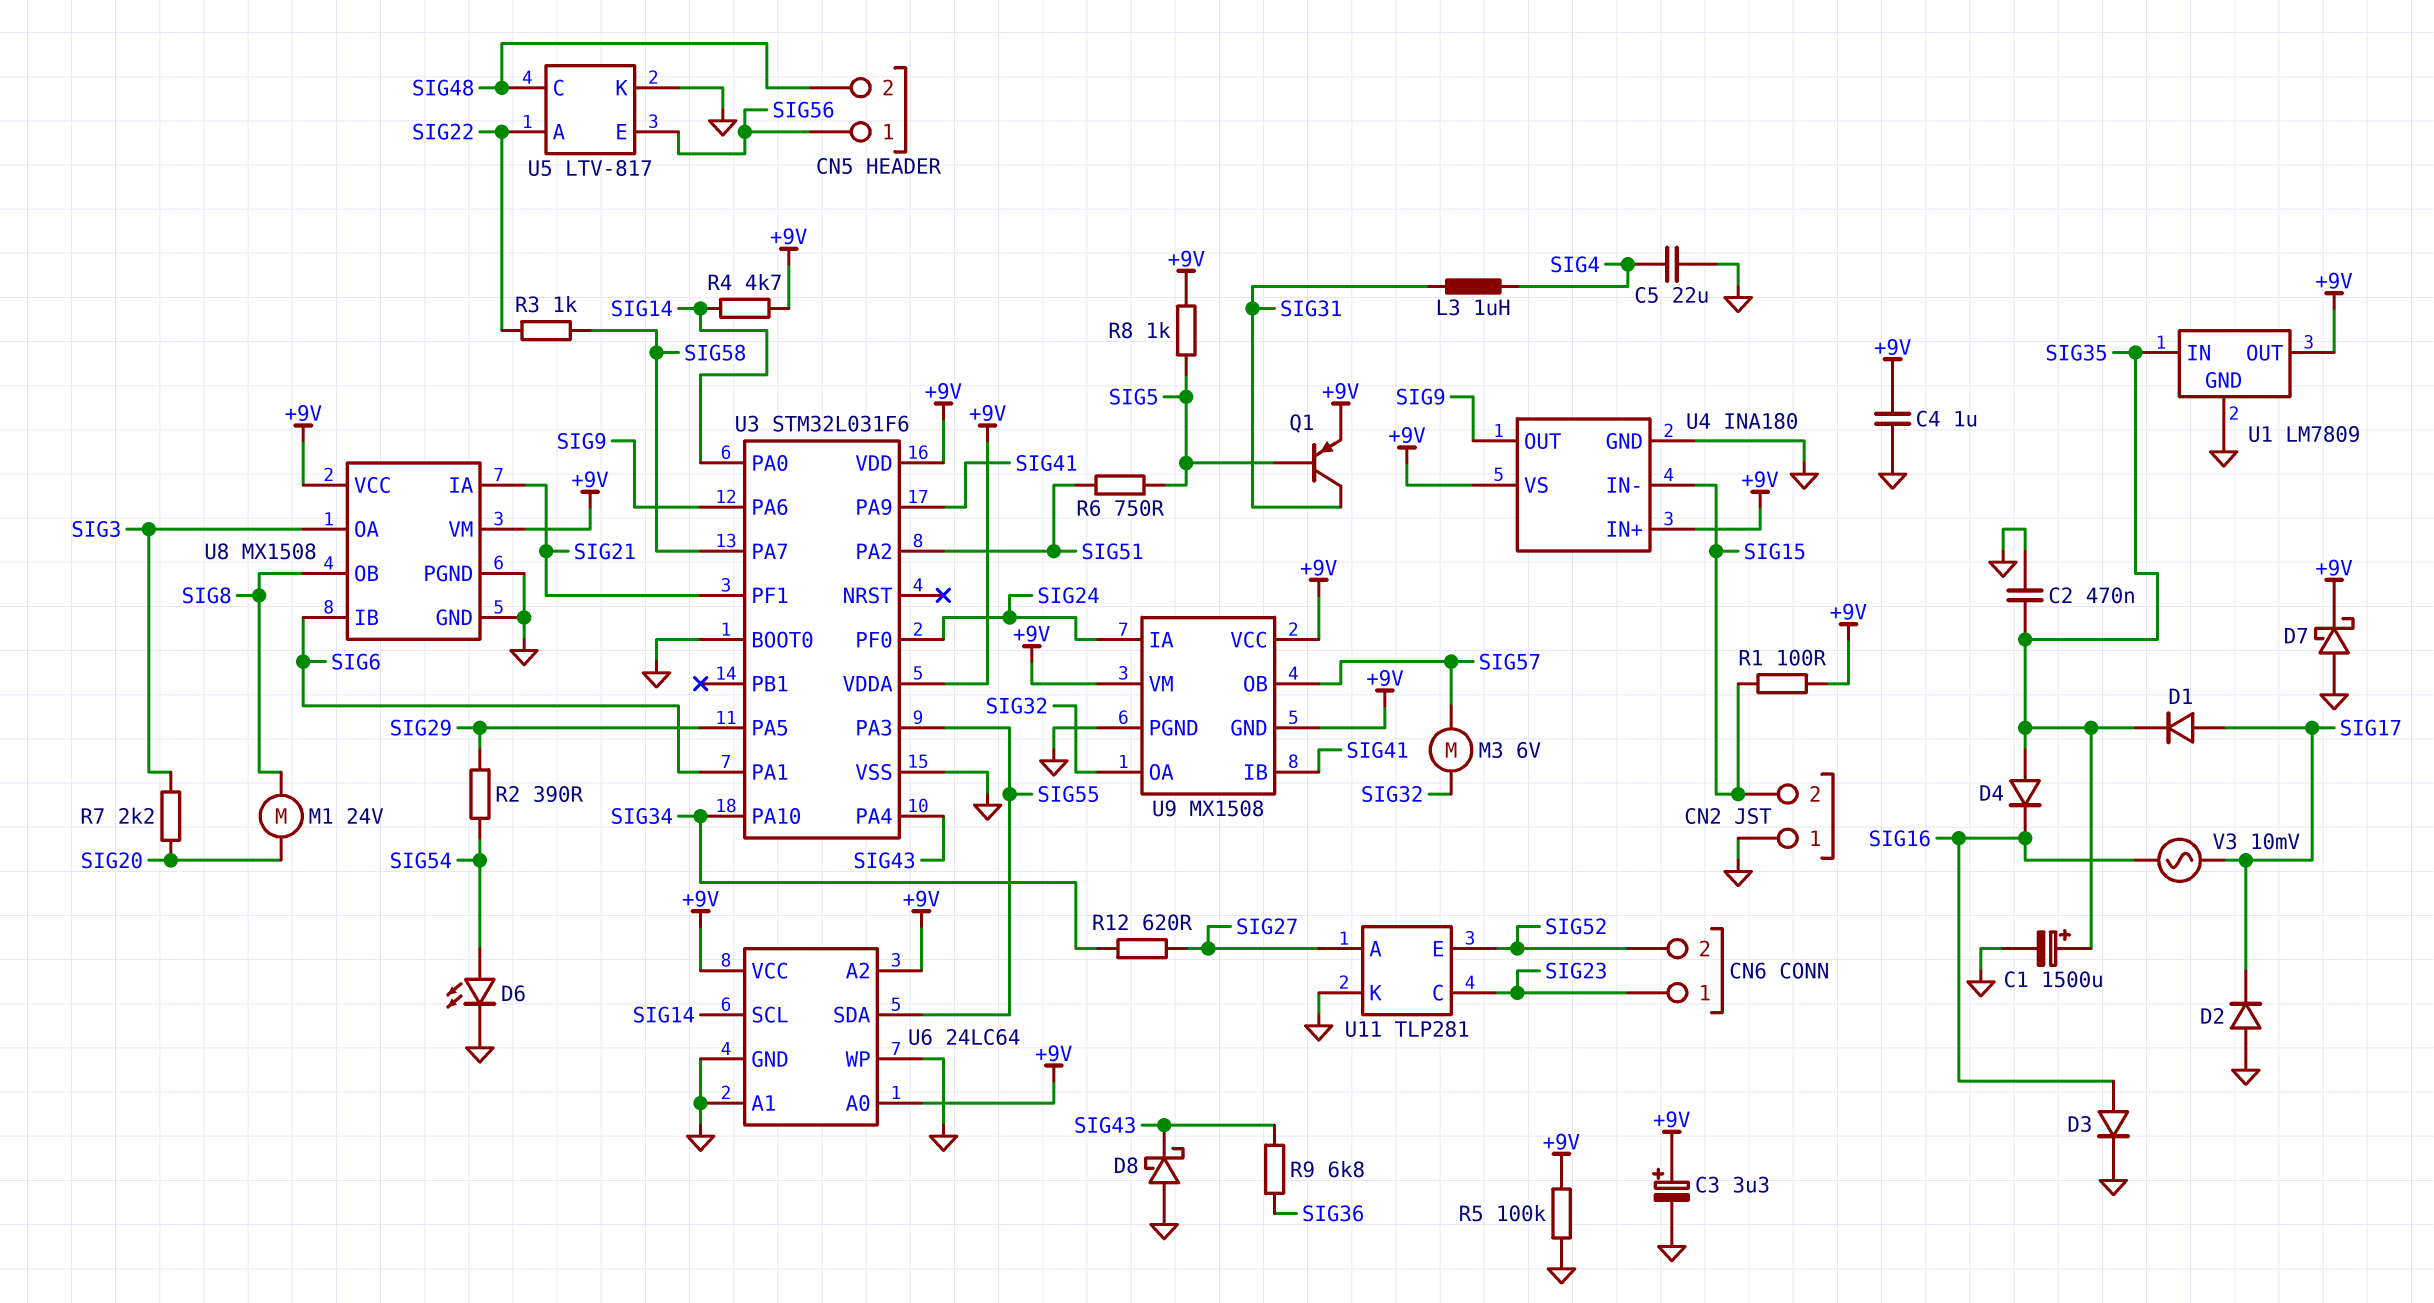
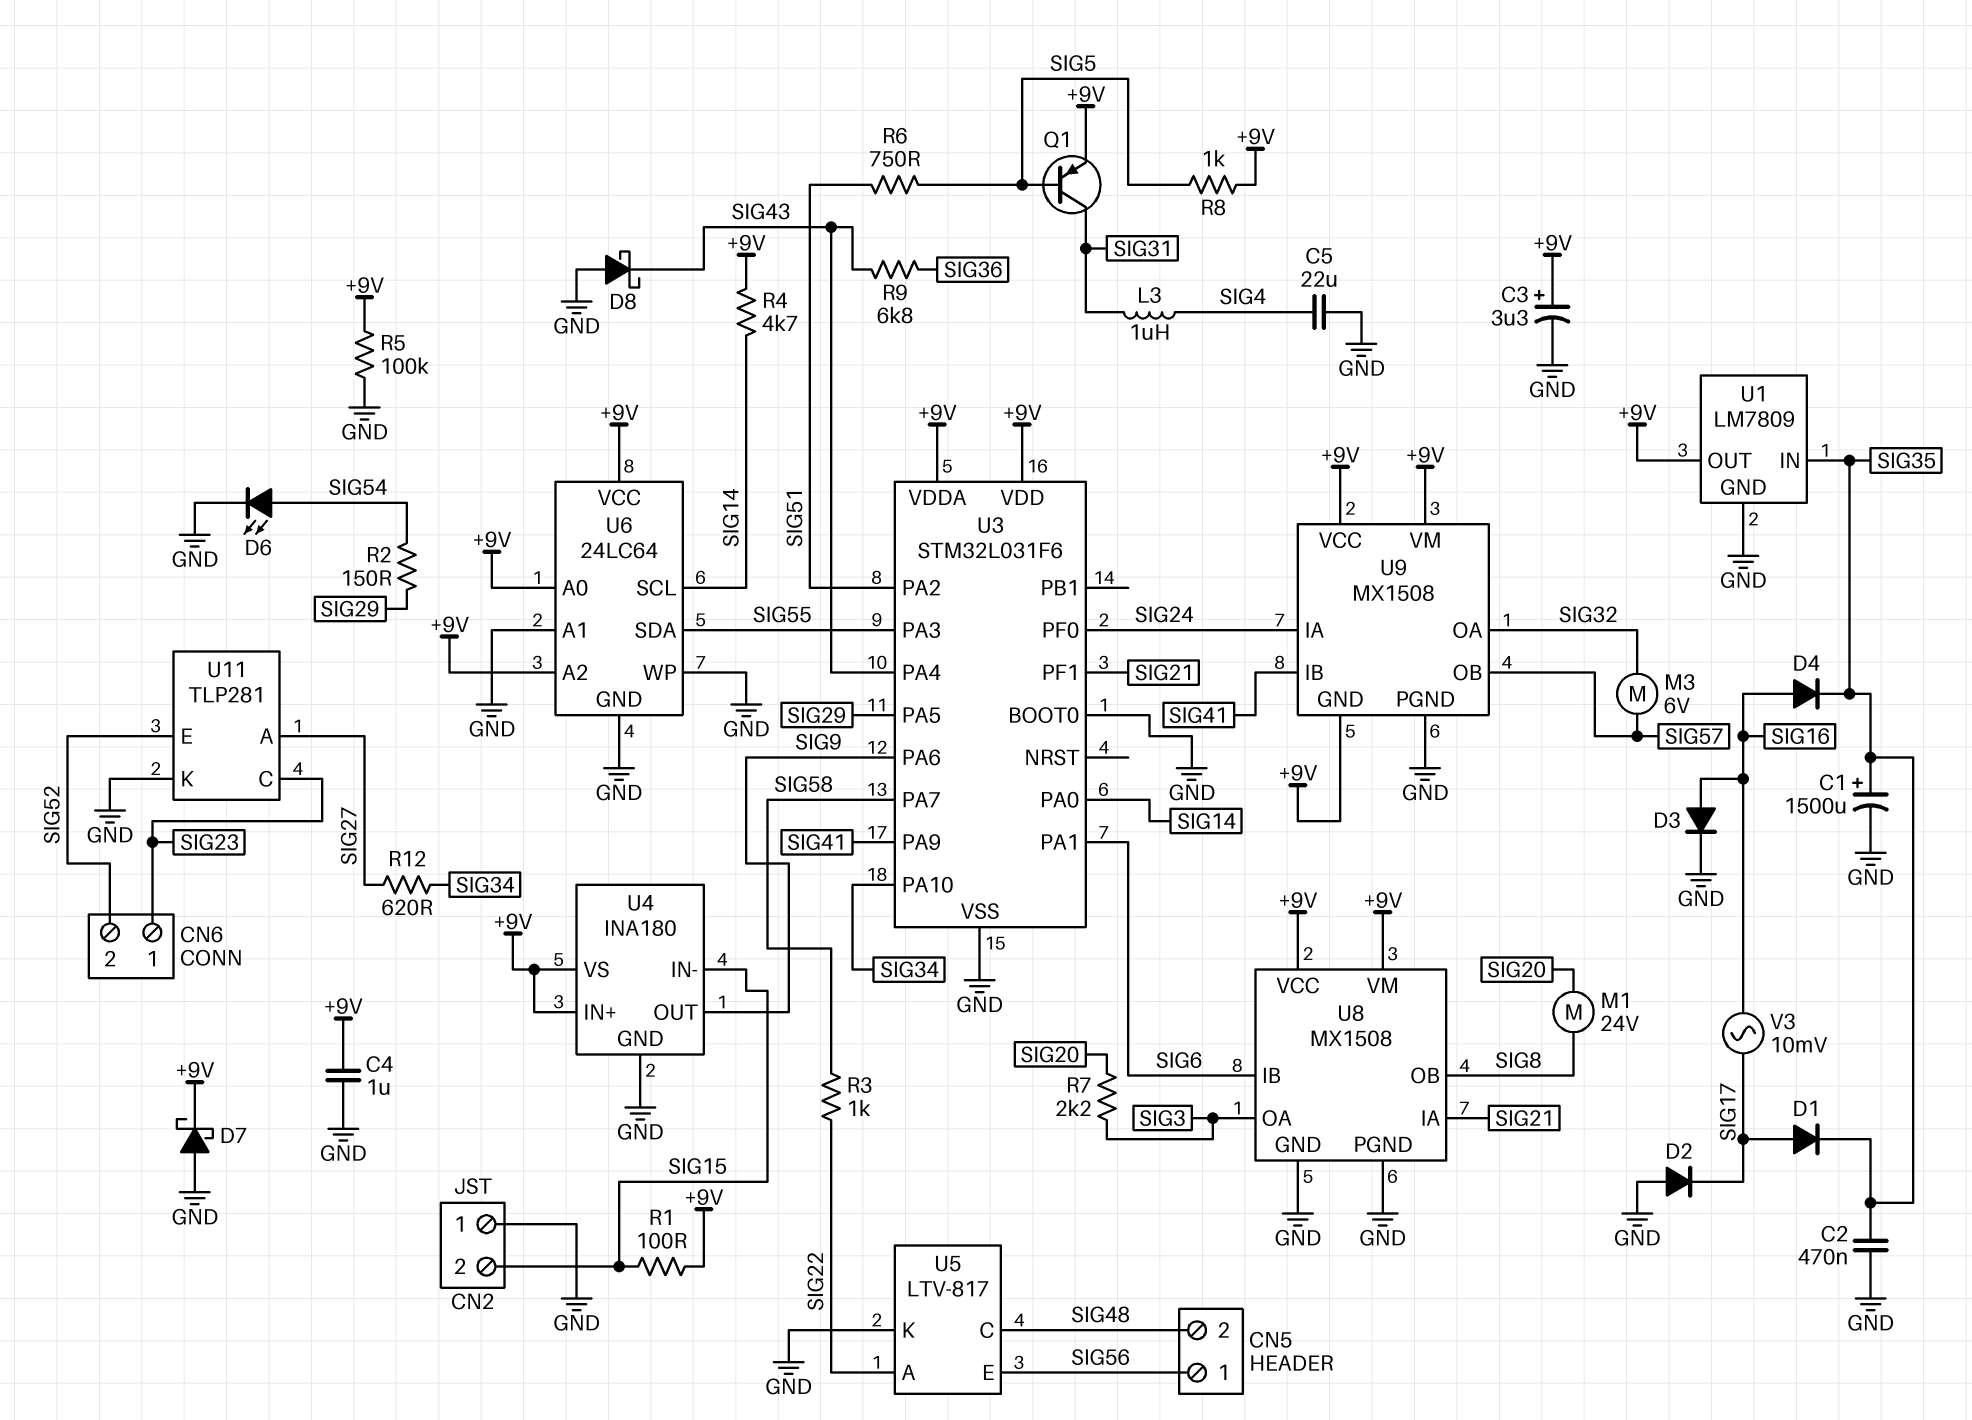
D4: diode (A SIG35, K SIG16) -> diode (A SIG16, K SIG35)
R2: 390 (SIG29, SIG54) -> 150 (SIG29, SIG54)

